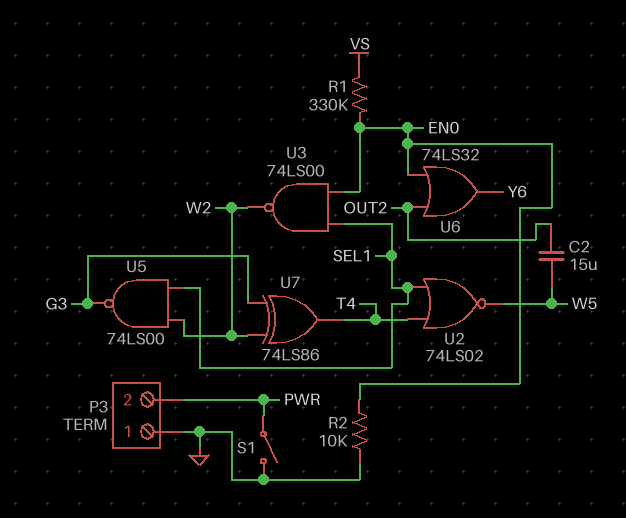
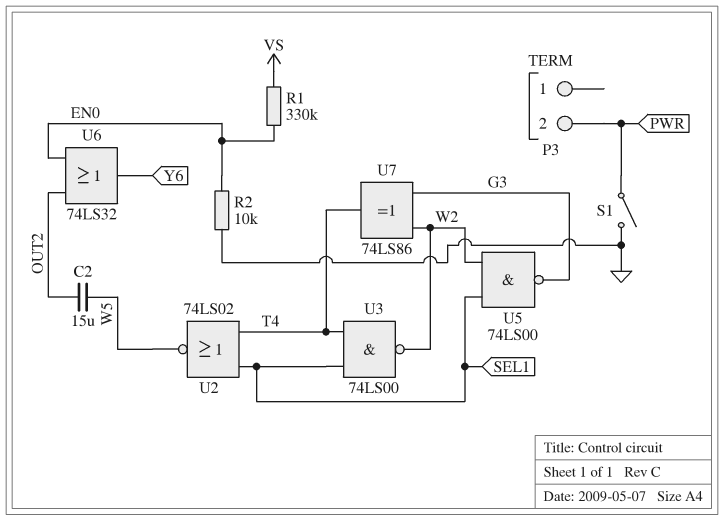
P3 pin 1: GND -> none
U3: NAND 74LS00 (in EN0, in SEL1, out W2) -> NAND 74LS00 (in SEL1, in T4, out W2)

